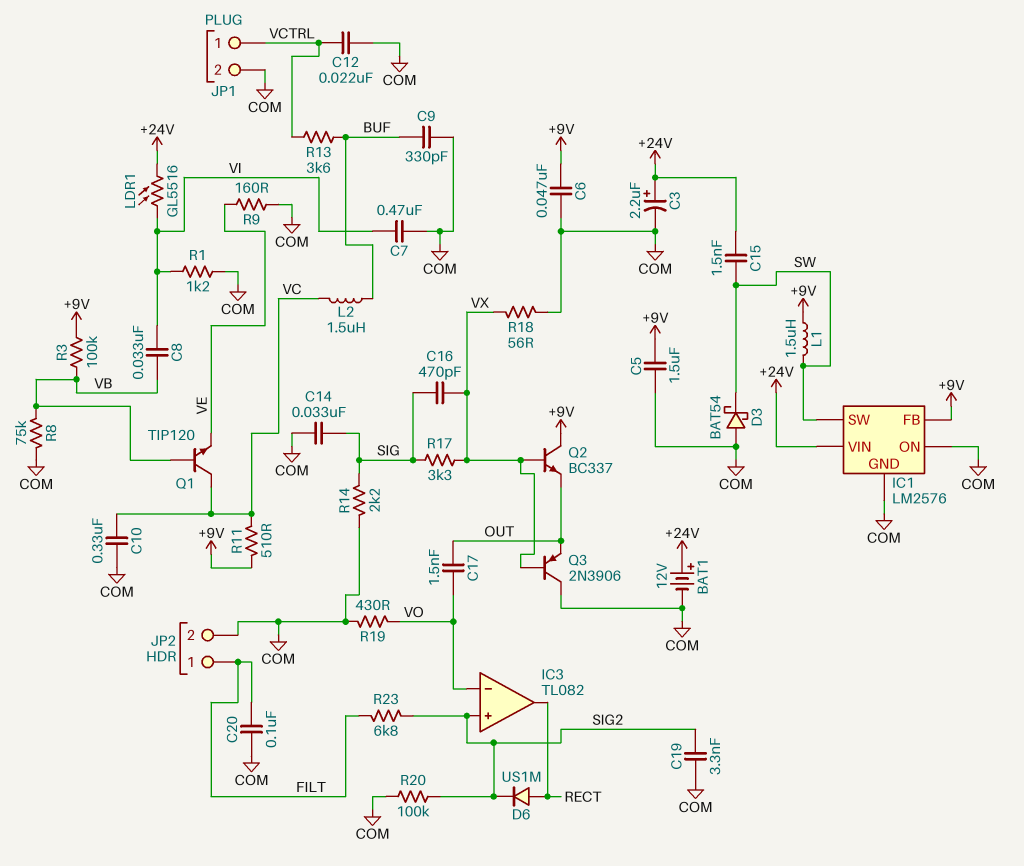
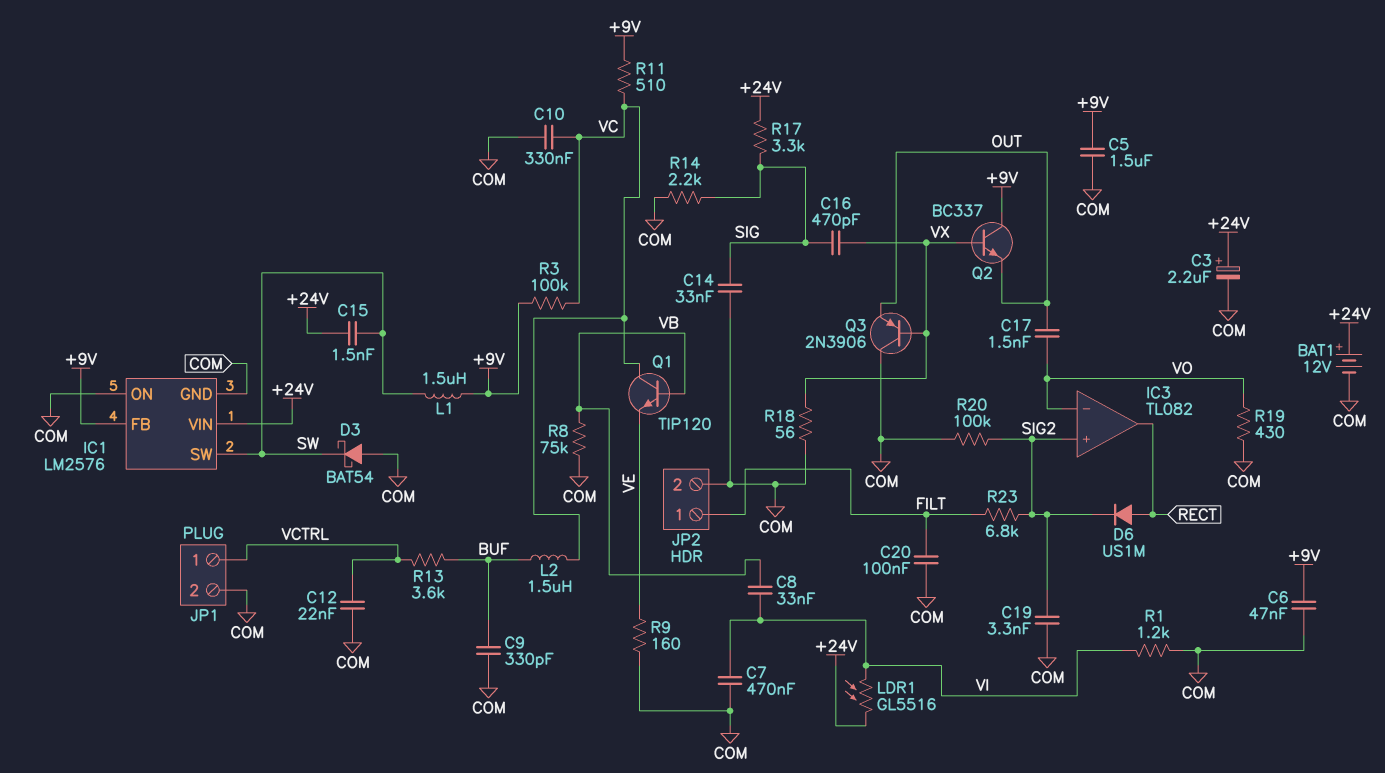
R3: 100k (+9V, VB) -> 100k (+9V, VC)
R17: 3.3k (SIG, VX) -> 3.3k (+24V, SIG)

